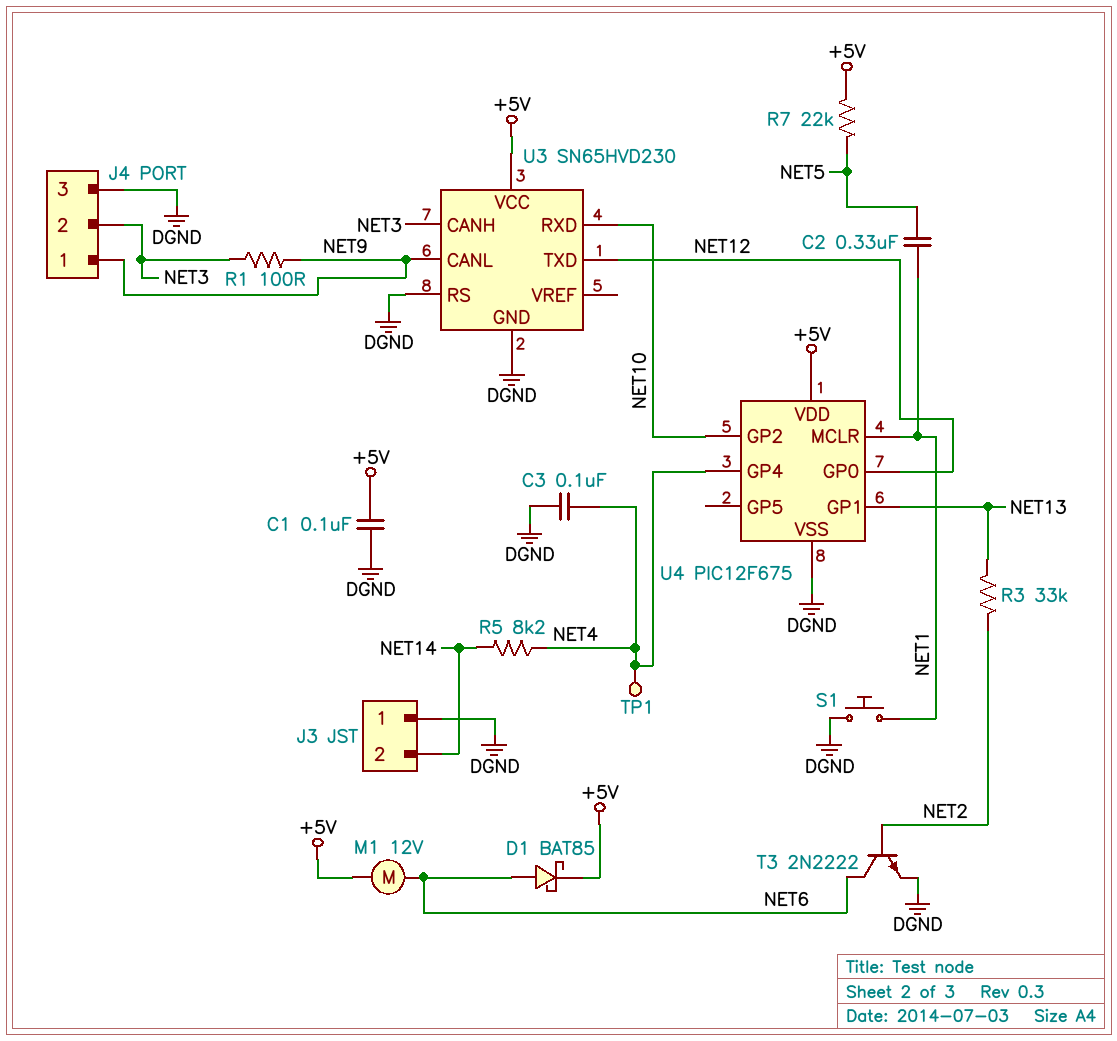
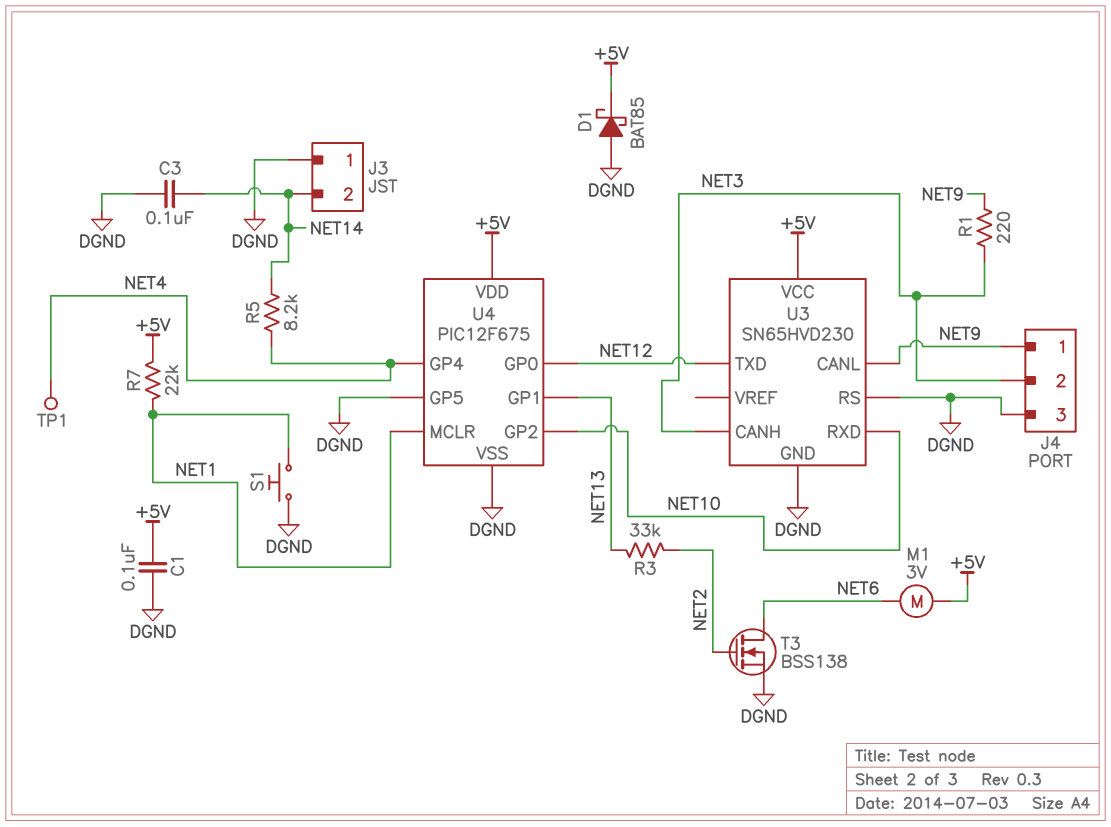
C2: 330nF (NET1, NET5) -> none
C3: 100nF (DGND, NET4) -> 100nF (DGND, NET14)
D1: schottky BAT85 (A NET6, K +5V) -> schottky BAT85 (A DGND, K +5V)
M1: motor 12V (+5V, NET6) -> motor 3V (+5V, NET6)
R1: 100 (NET3, NET9) -> 220 (NET3, NET9)
R7: 22k (+5V, NET5) -> 22k (+5V, NET1)
T3: NPN 2N2222 (B NET2, C NET6, E DGND) -> NMOS BSS138 (G NET2, D NET6, S DGND)
U4 pin GP5: none -> DGND

